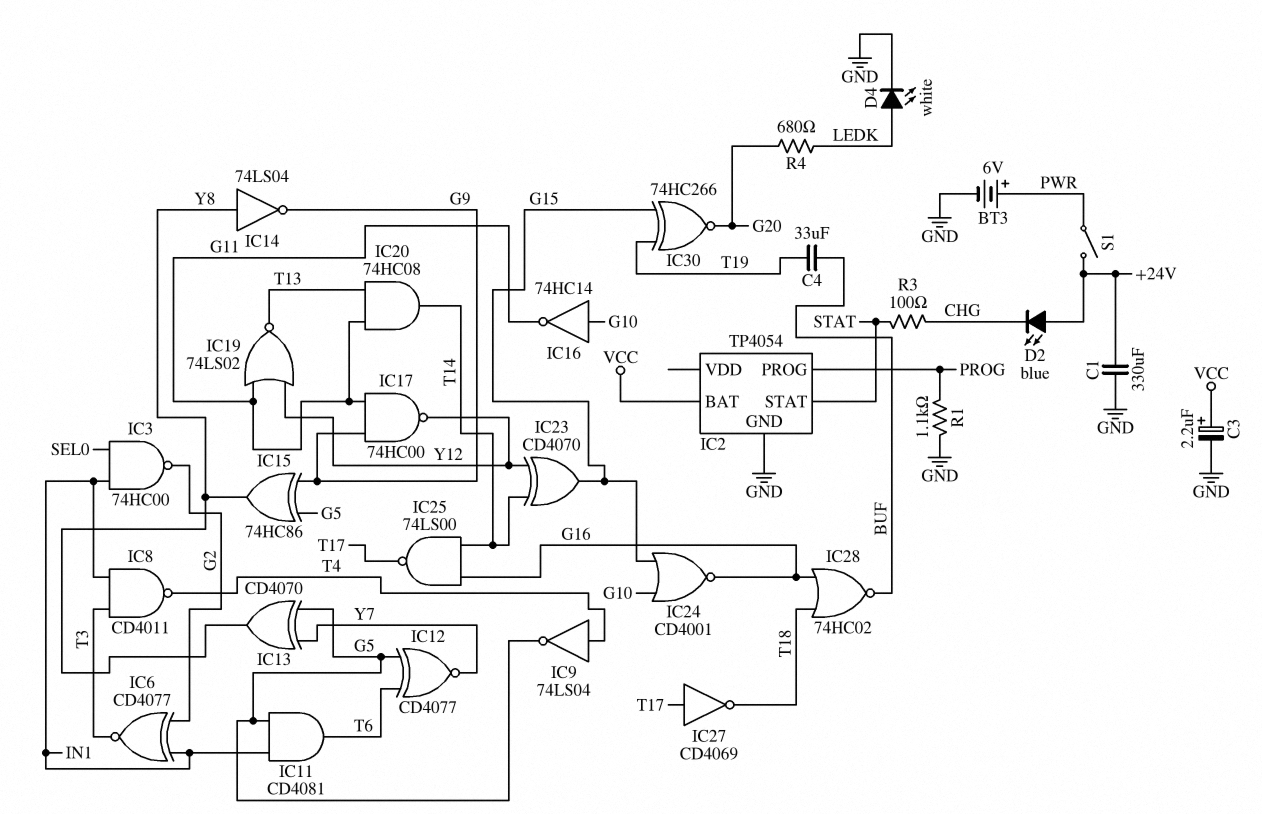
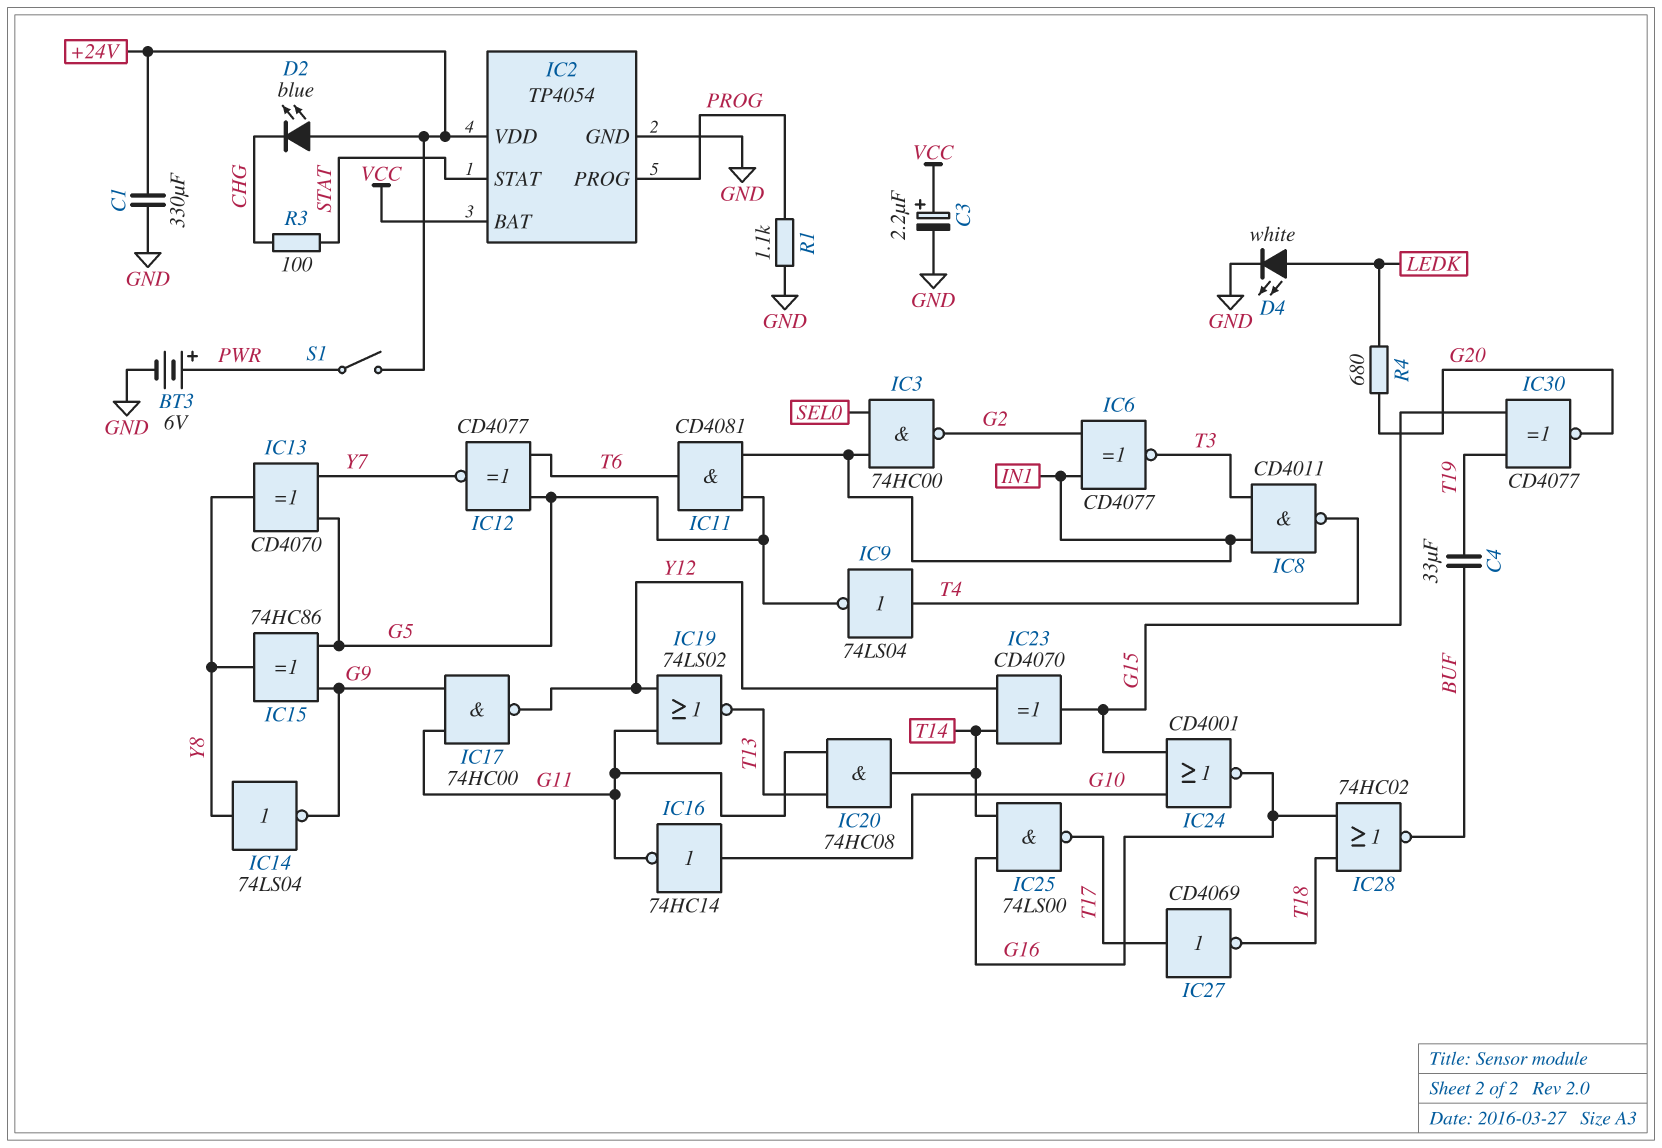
IC2 pin VDD: none -> +24V
IC30: XNOR 74HC266 (in G15, in T19, out G20) -> XNOR CD4077 (in G15, in T19, out G20)

